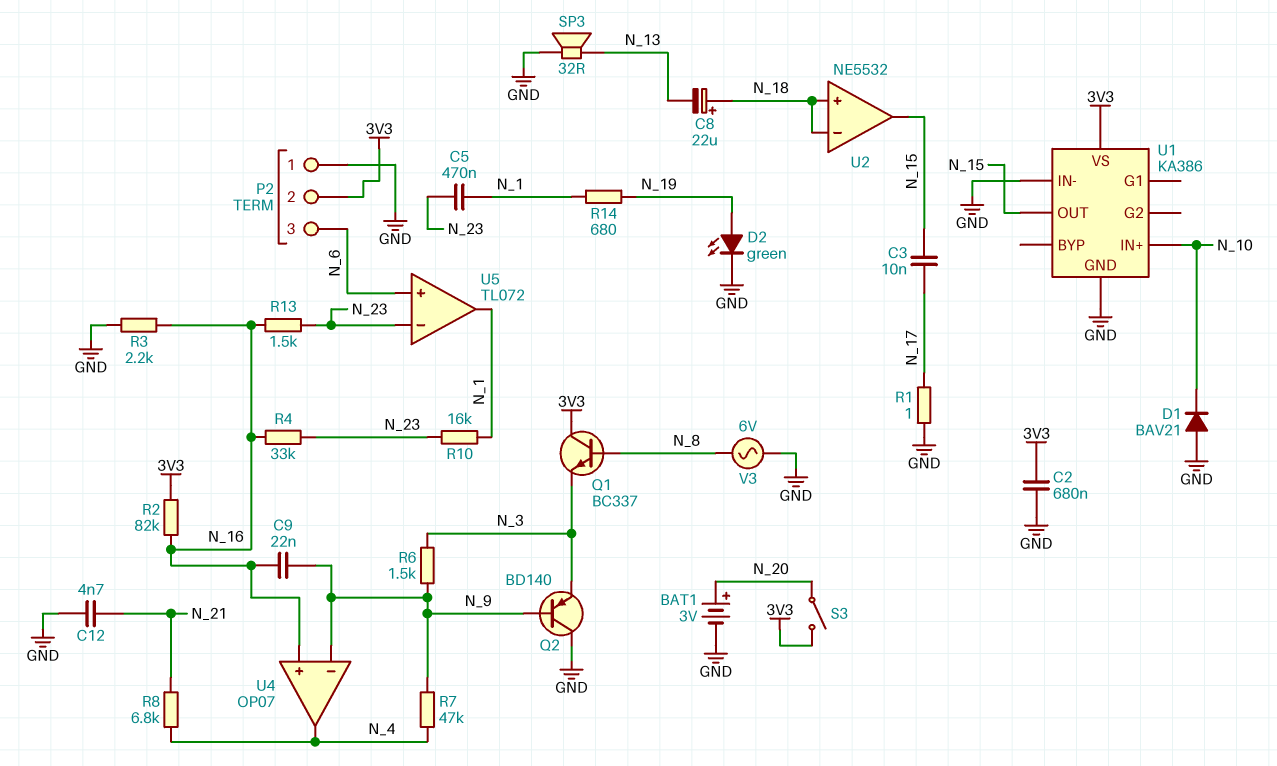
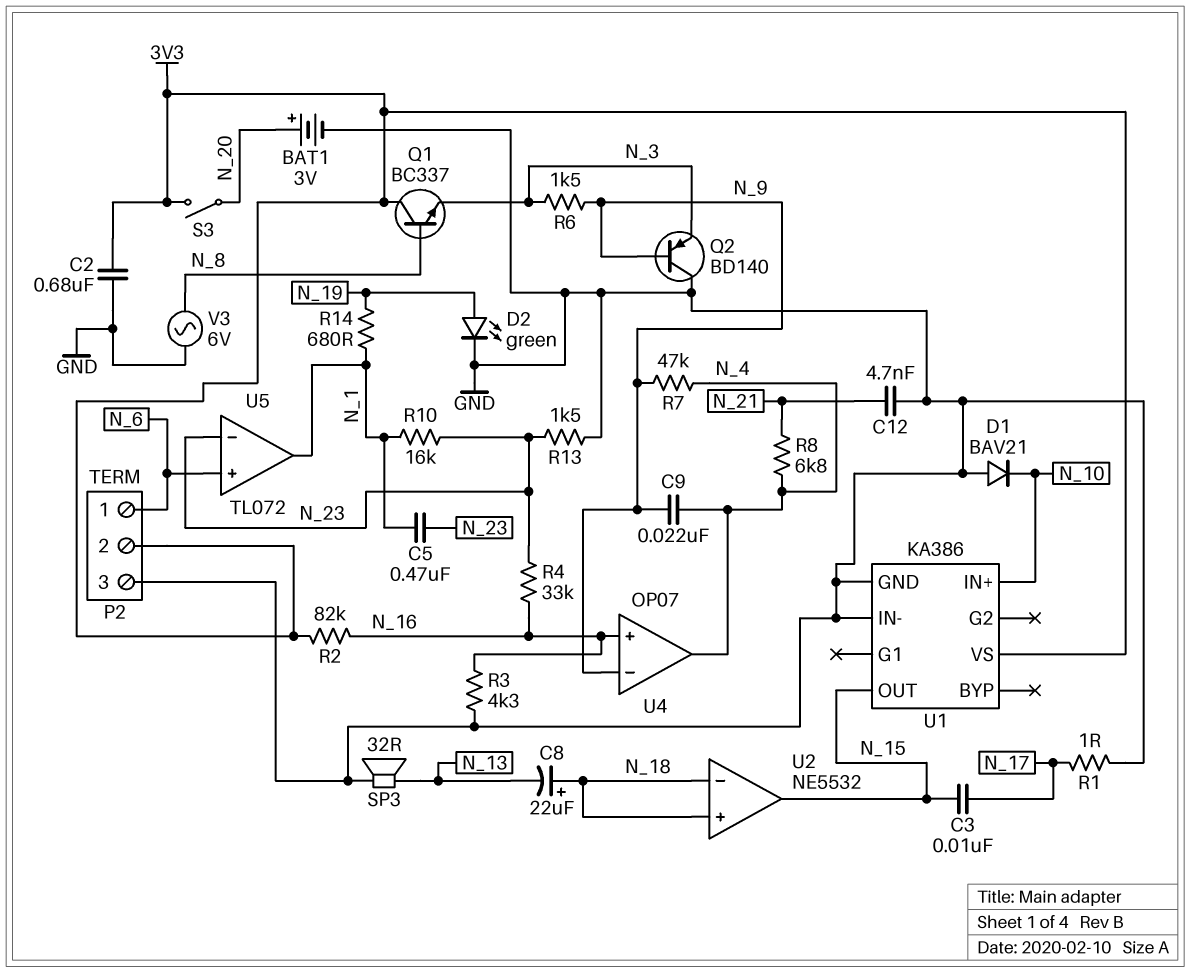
C9: 22nF (N_9, N_16) -> 22nF (N_4, N_9)
P2 pin 1: GND -> N_6
P2 pin 3: N_6 -> GND
R3: 2.2k (GND, N_16) -> 4.3k (GND, N_16)
R13: 1.5k (N_16, N_23) -> 1.5k (GND, N_23)

